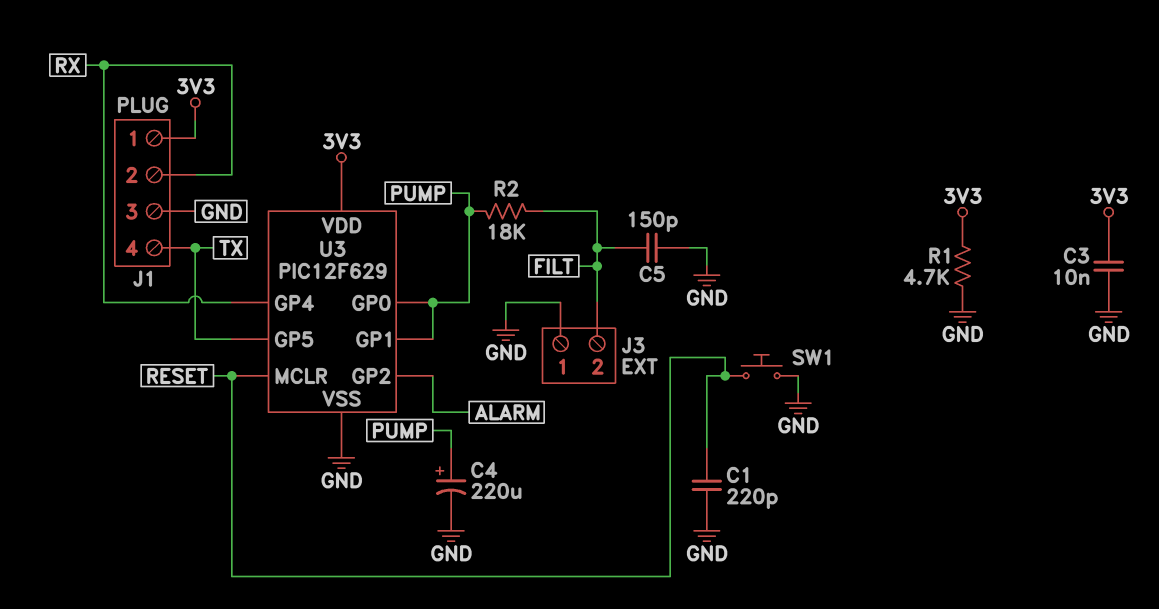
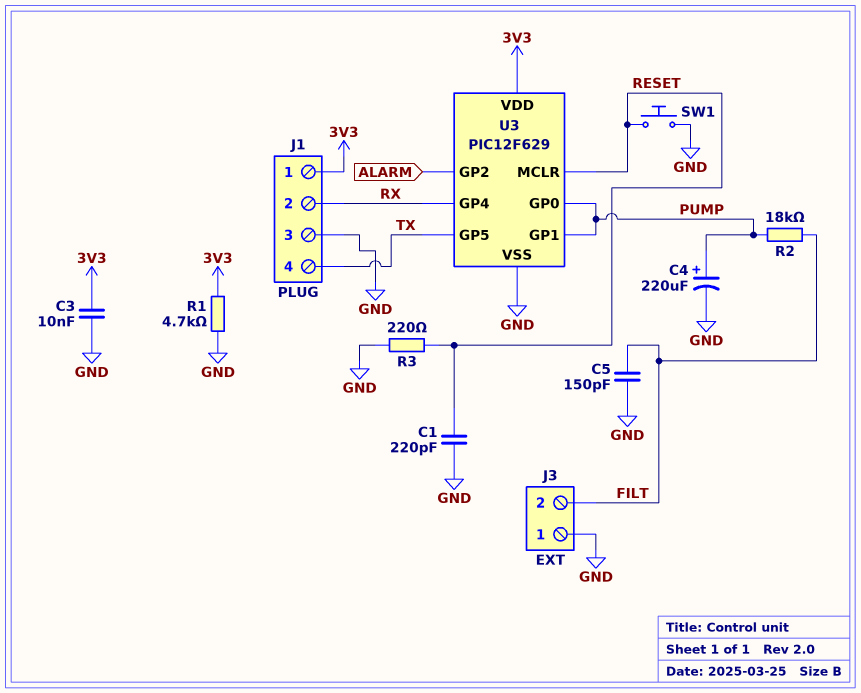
R3: none -> 220 (GND, RESET)

